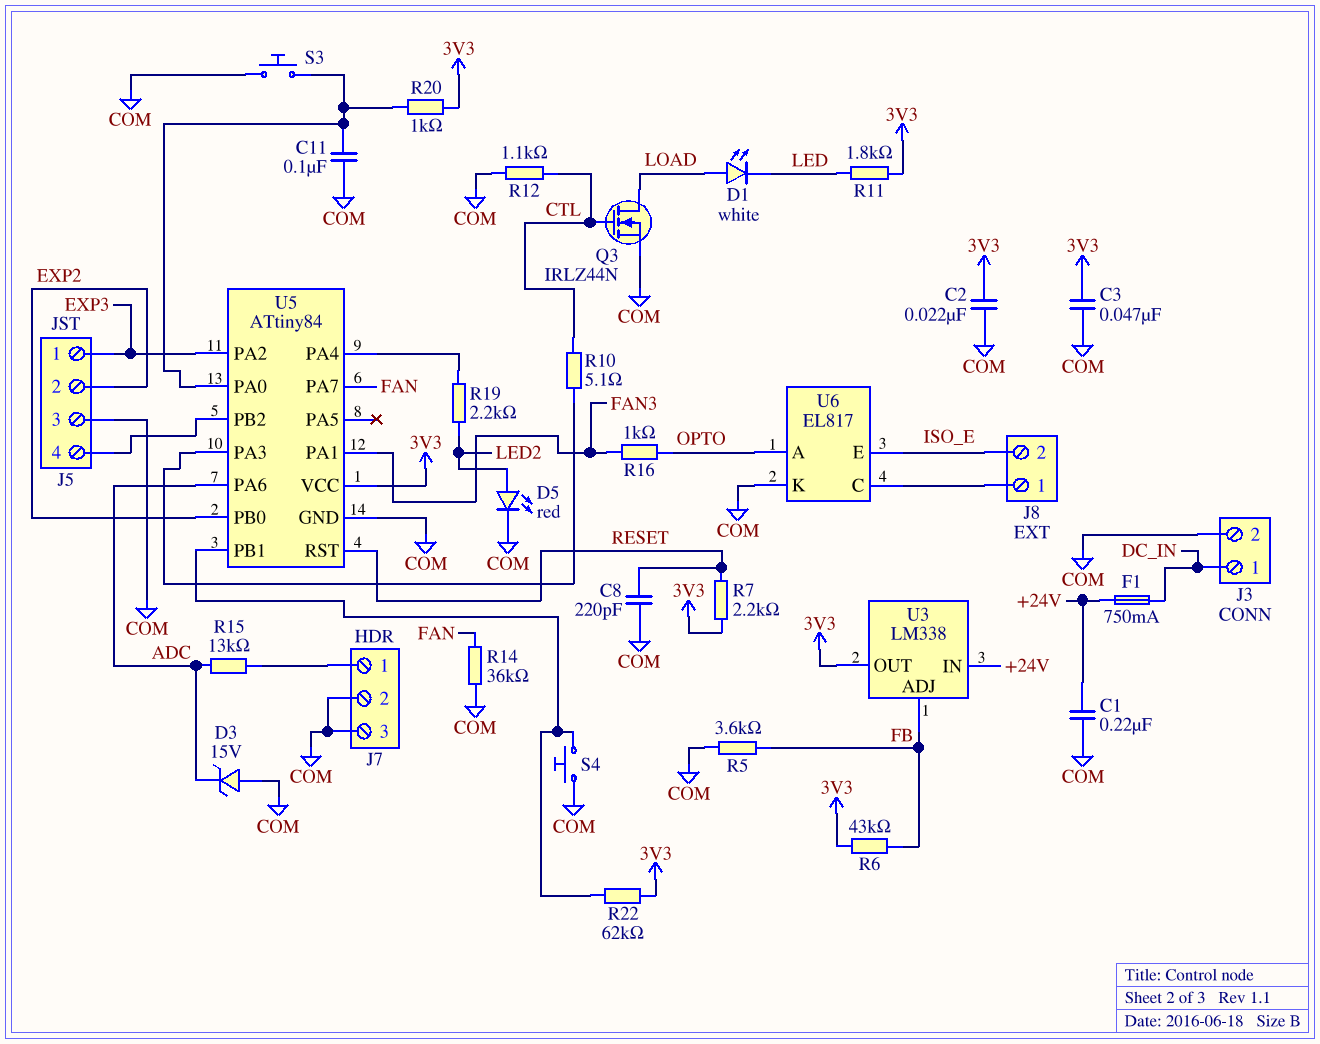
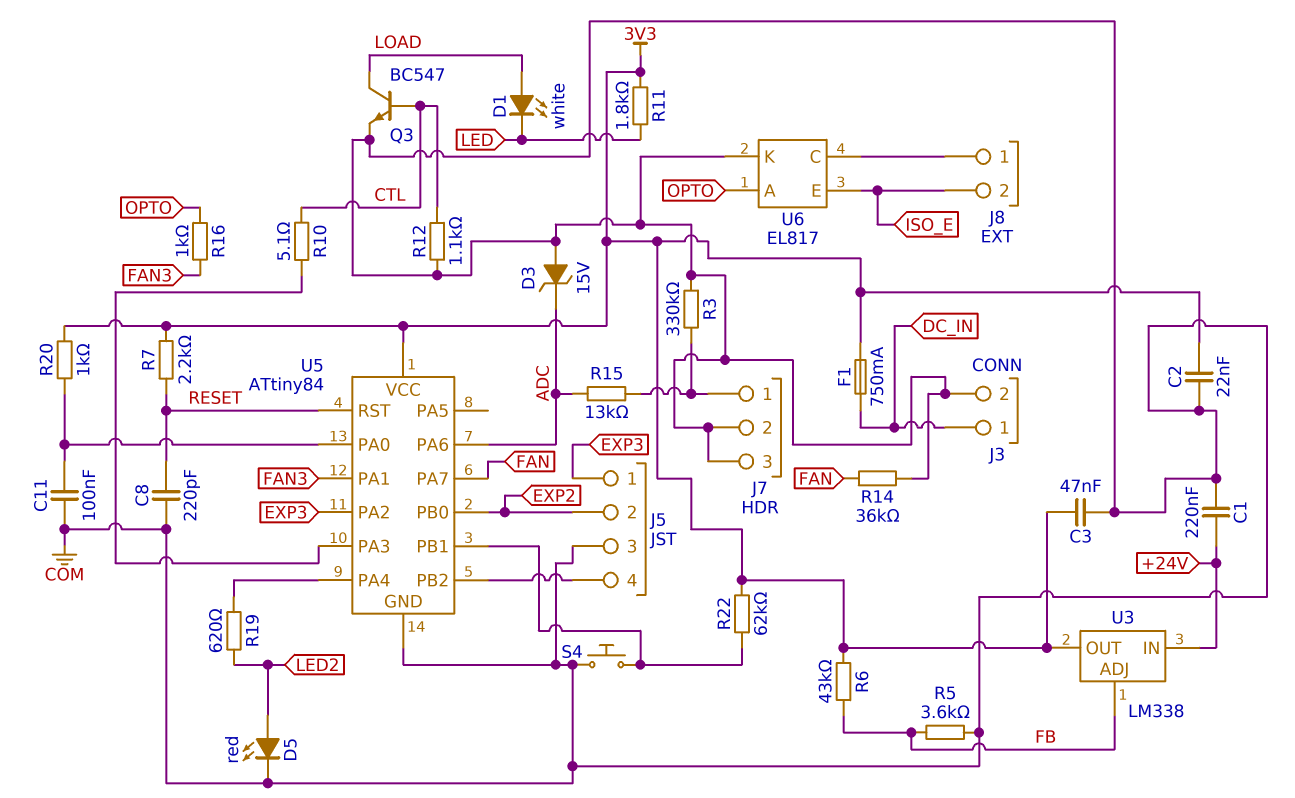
F1: 750mA (+24V, DC_IN) -> 750mA (3V3, DC_IN)
Q3: NMOS IRLZ44N (G CTL, D LOAD, S COM) -> NPN BC547 (B CTL, C LOAD, E COM)
R3: none -> 330k (COM, J7/1)
R19: 2.2k (LED2, U5/PA4) -> 620 (LED2, U5/PA4)
S3: button (COM, U5/PA0) -> none

